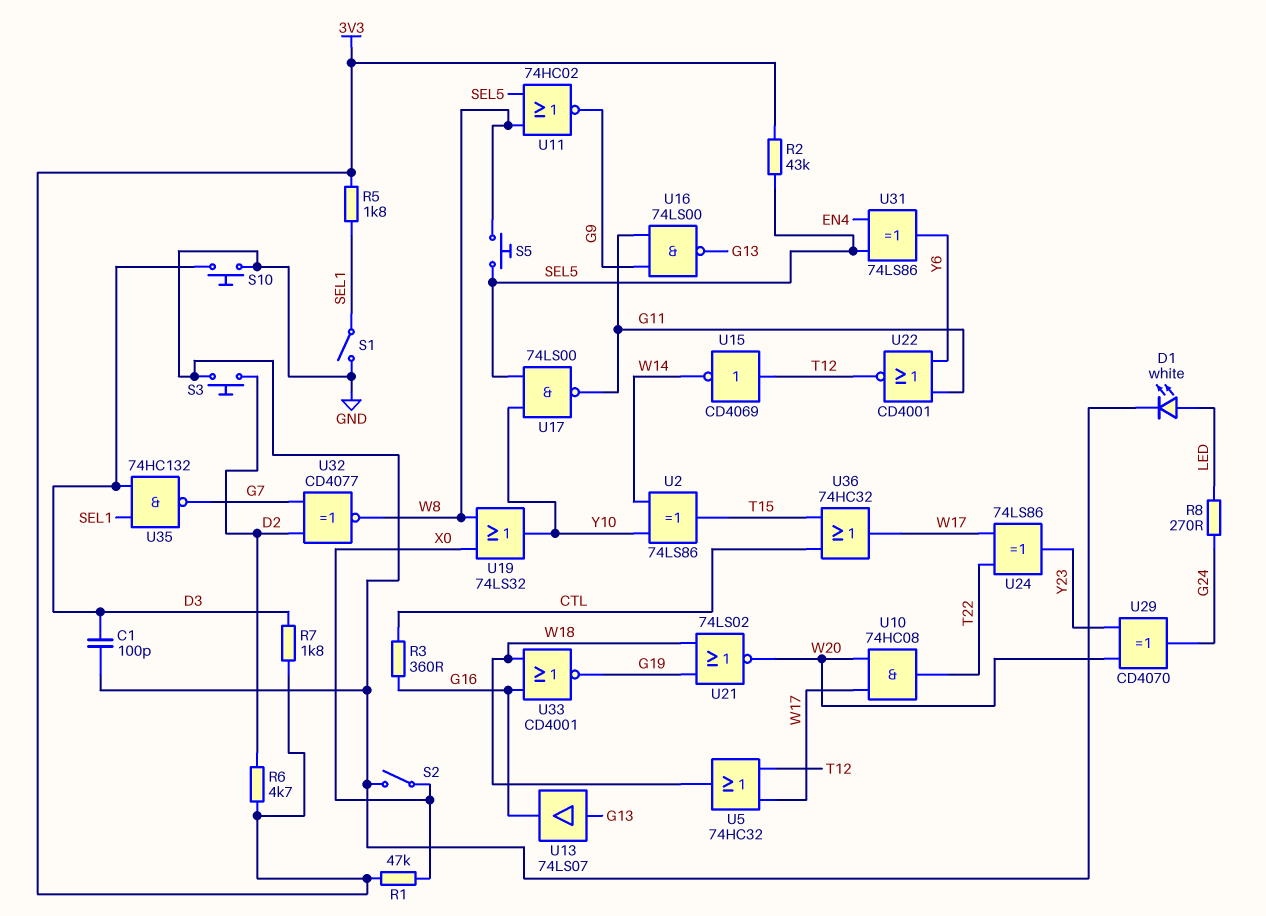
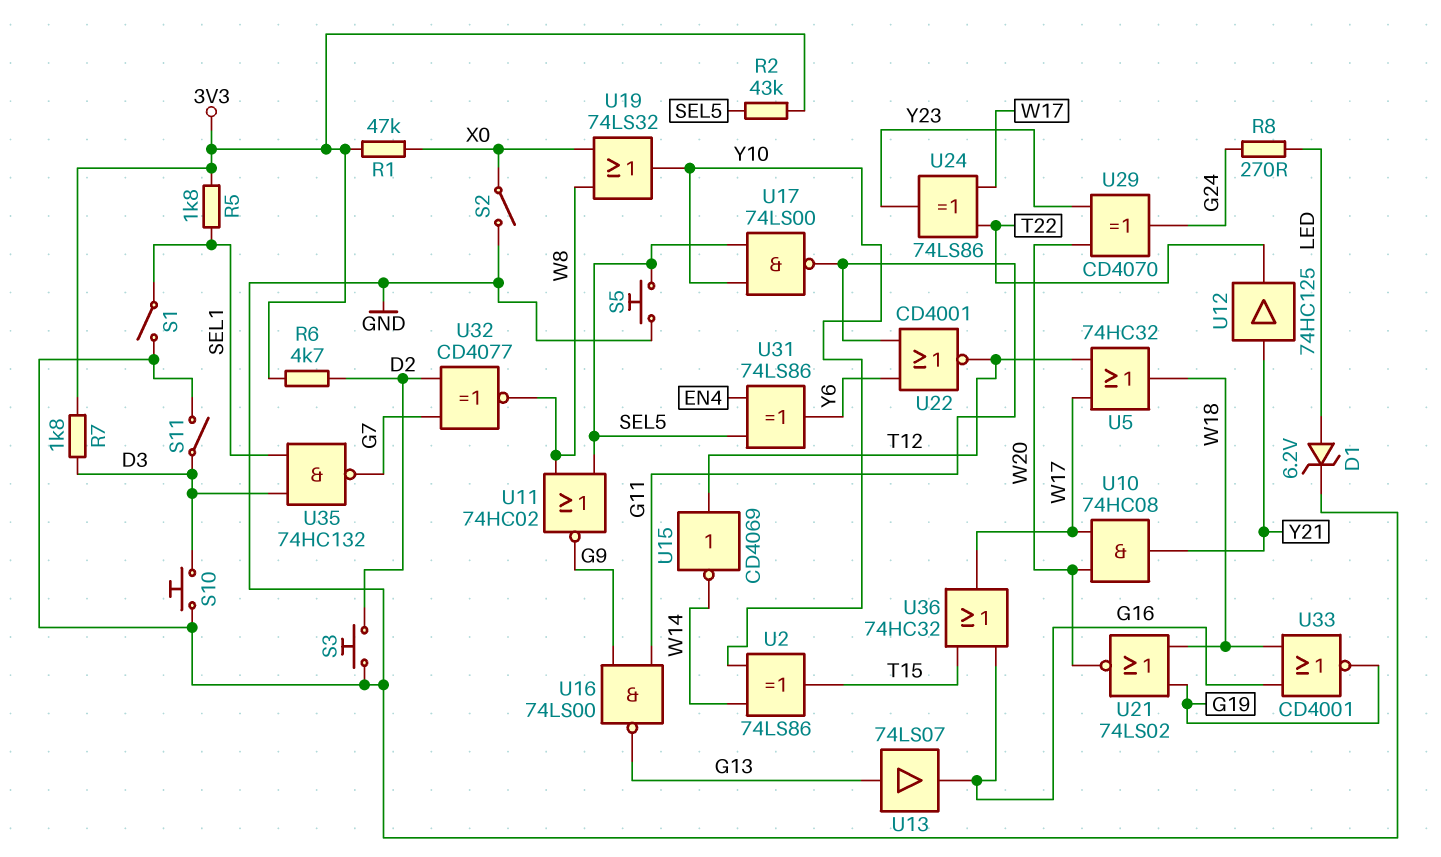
C1: 100pF (D3, GND) -> none
D1: LED white (A LED, K GND) -> zener 6.2V (A LED, K GND)
R3: 360 (CTL, G16) -> none
S5: button (SEL5, W8) -> button (GND, SEL5)
S11: none -> switch (D3, GND)
U10: AND 74HC08 (in W17, in W20, out T22) -> AND 74HC08 (in W17, in W20, out Y21)
U12: none -> buffer 74HC125 (in Y21, out T22)
U36: OR 74HC32 (in CTL, in T15, out W17) -> OR 74HC32 (in G16, in T15, out W17)

